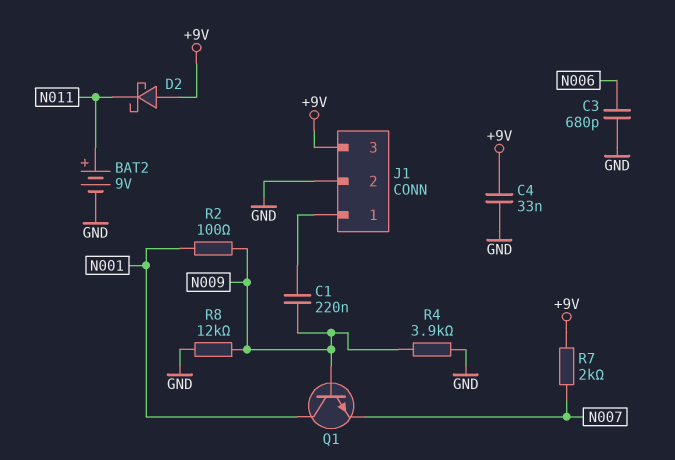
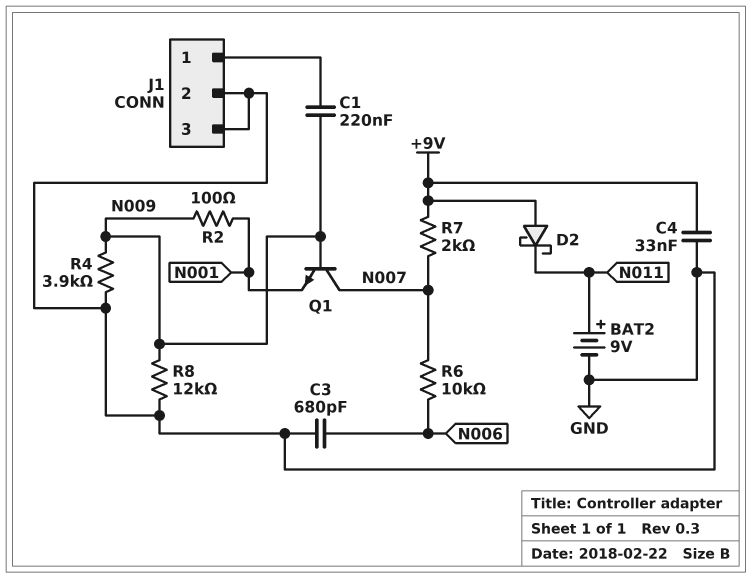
J1 pin 3: +9V -> GND
Q1: NPN (B N009, C N001, E N007) -> NPN (B N009, C N007, E N001)
R6: none -> 10k (N006, N007)

